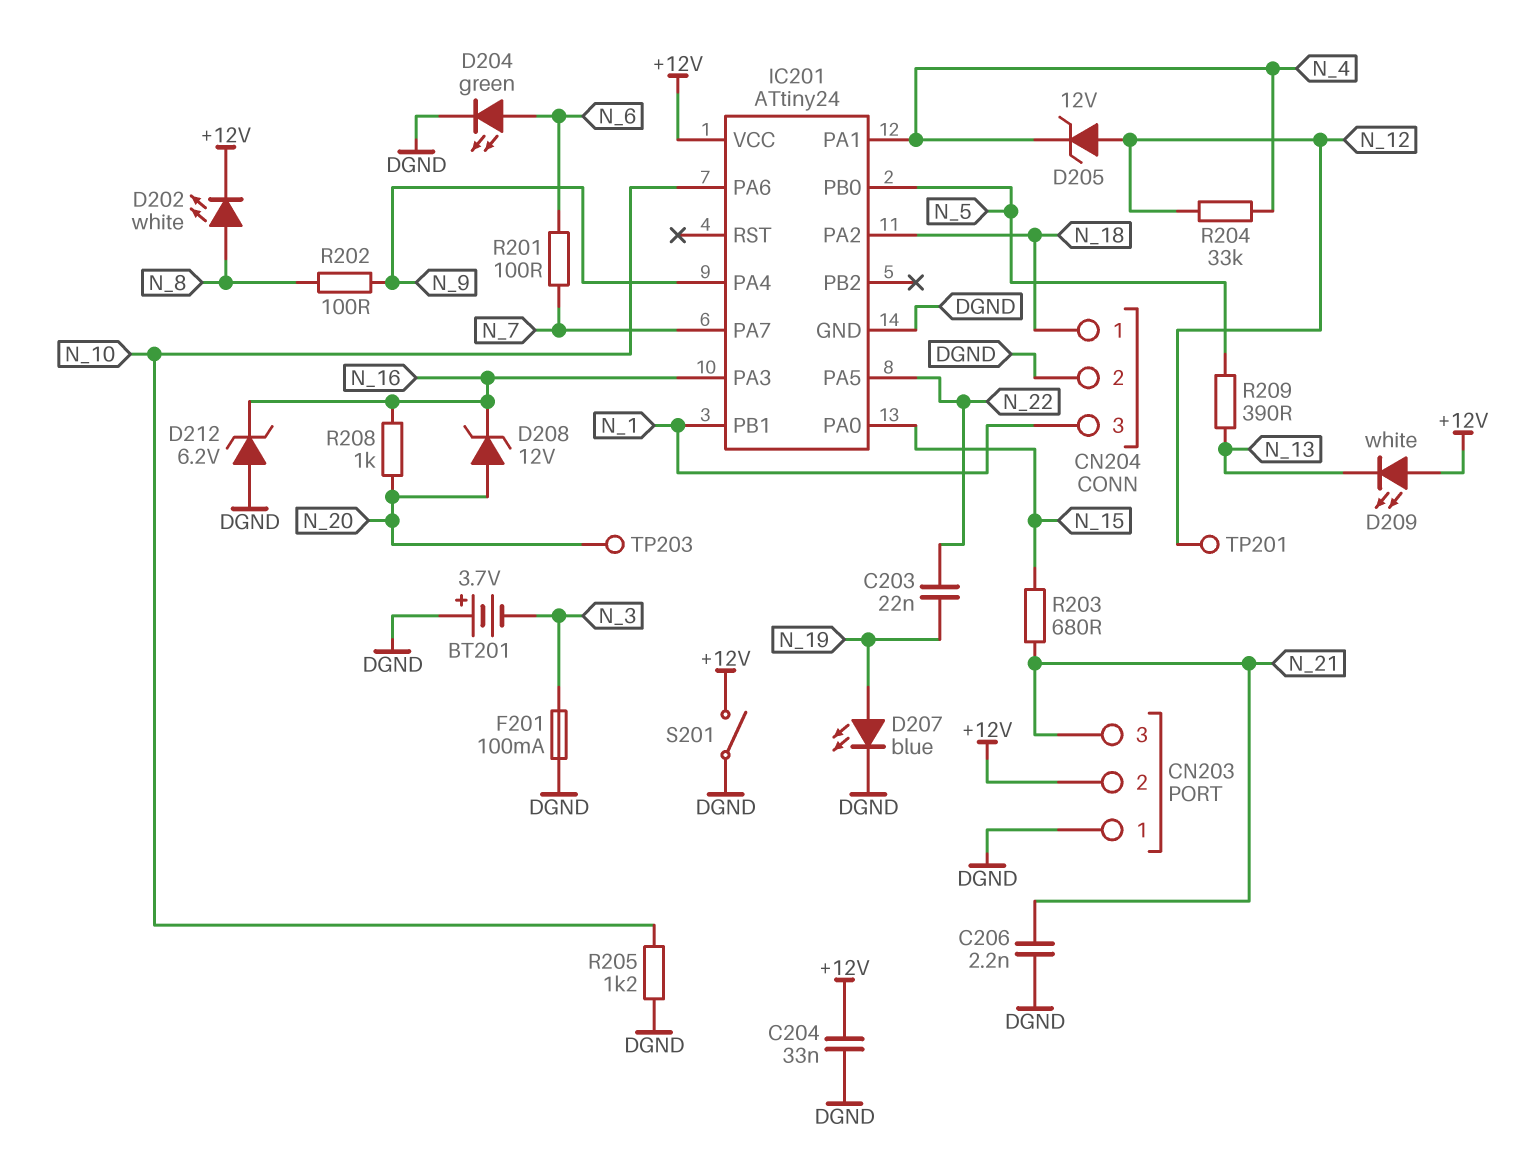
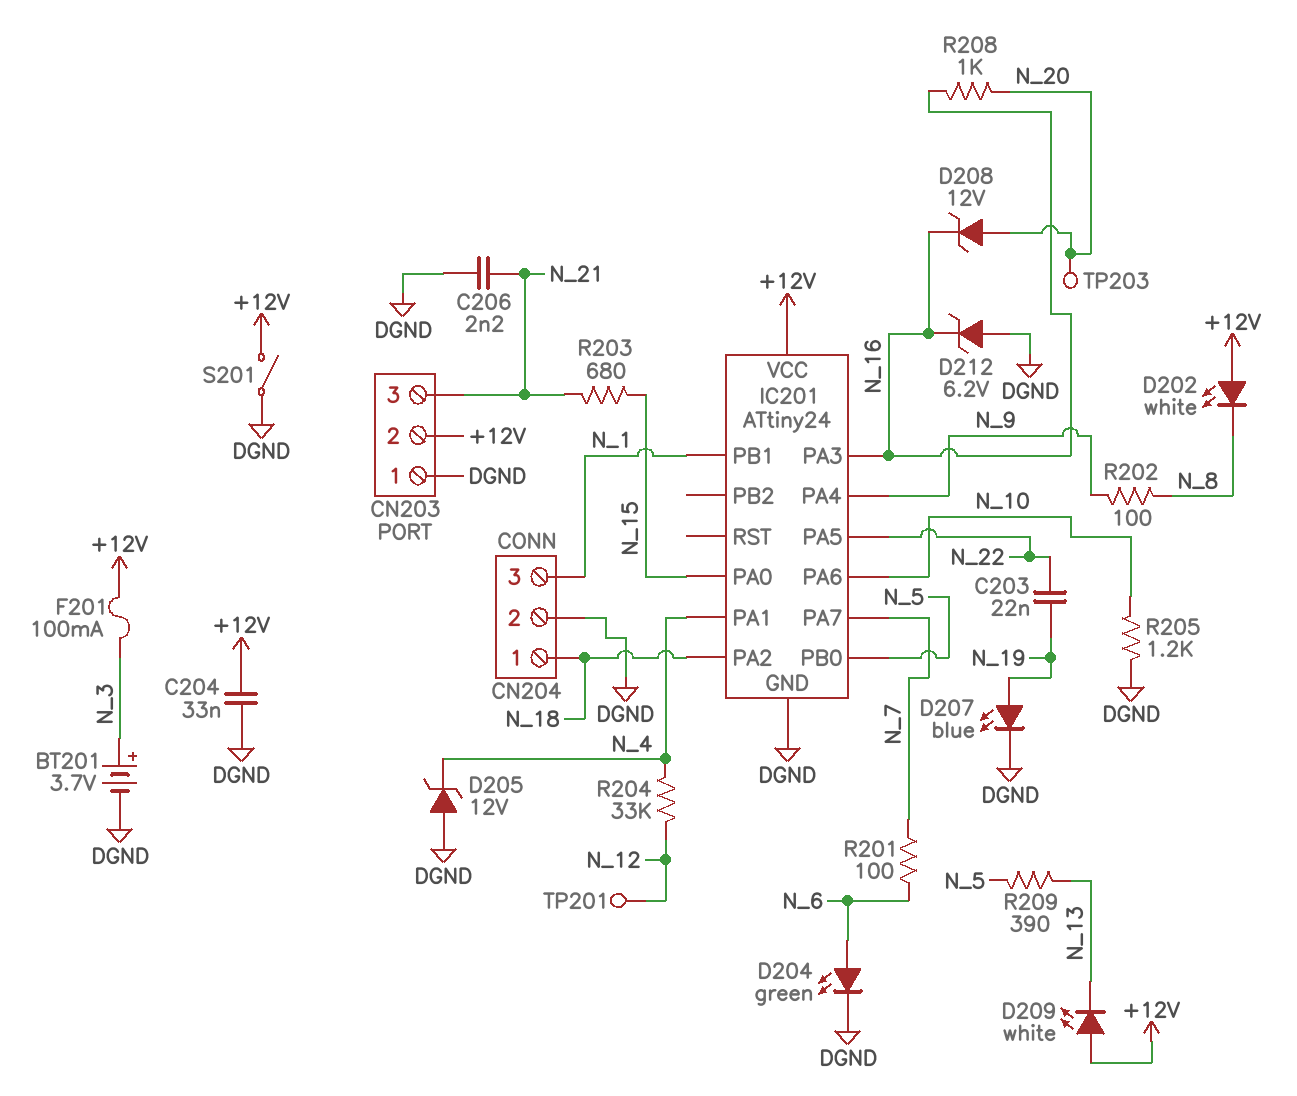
BT201: 3.7V (plus DGND, minus N_3) -> 3.7V (plus N_3, minus DGND)
D202: LED white (A N_8, K +12V) -> LED white (A +12V, K N_8)
D205: zener 12V (A N_12, K N_4) -> zener 12V (A DGND, K N_4)
F201: 100mA (DGND, N_3) -> 100mA (+12V, N_3)

